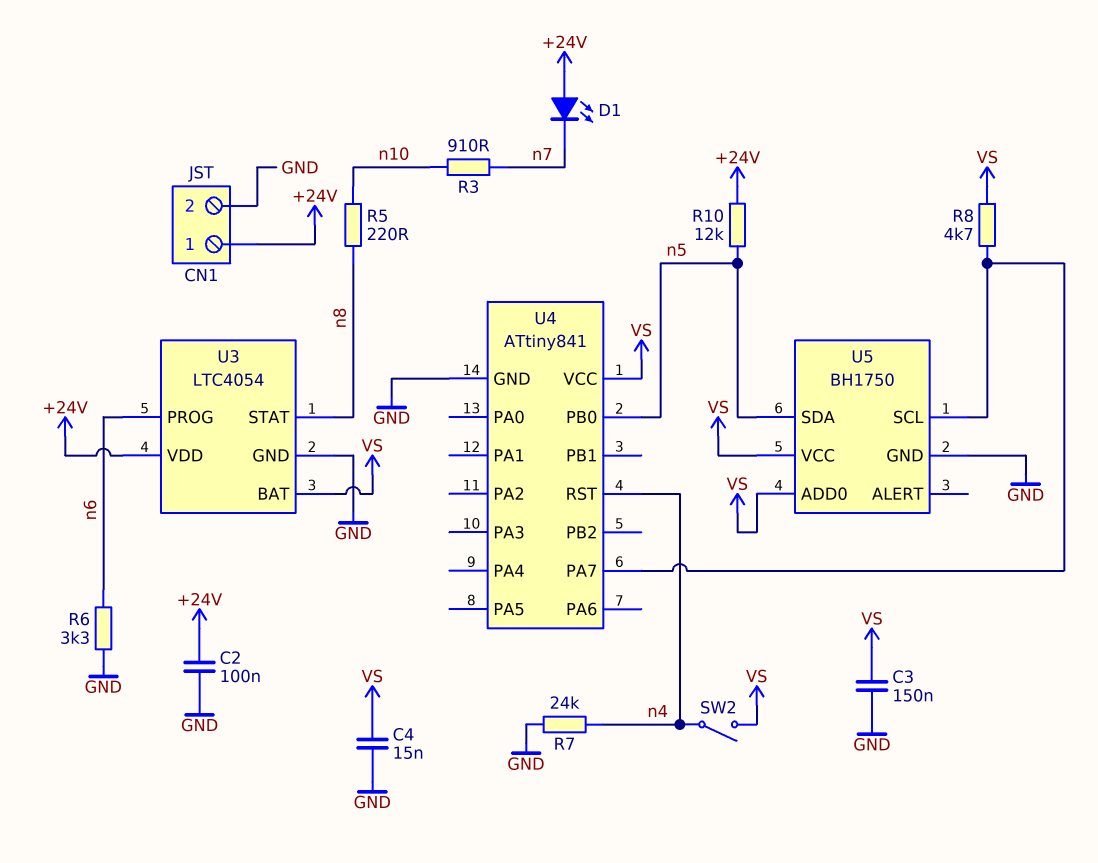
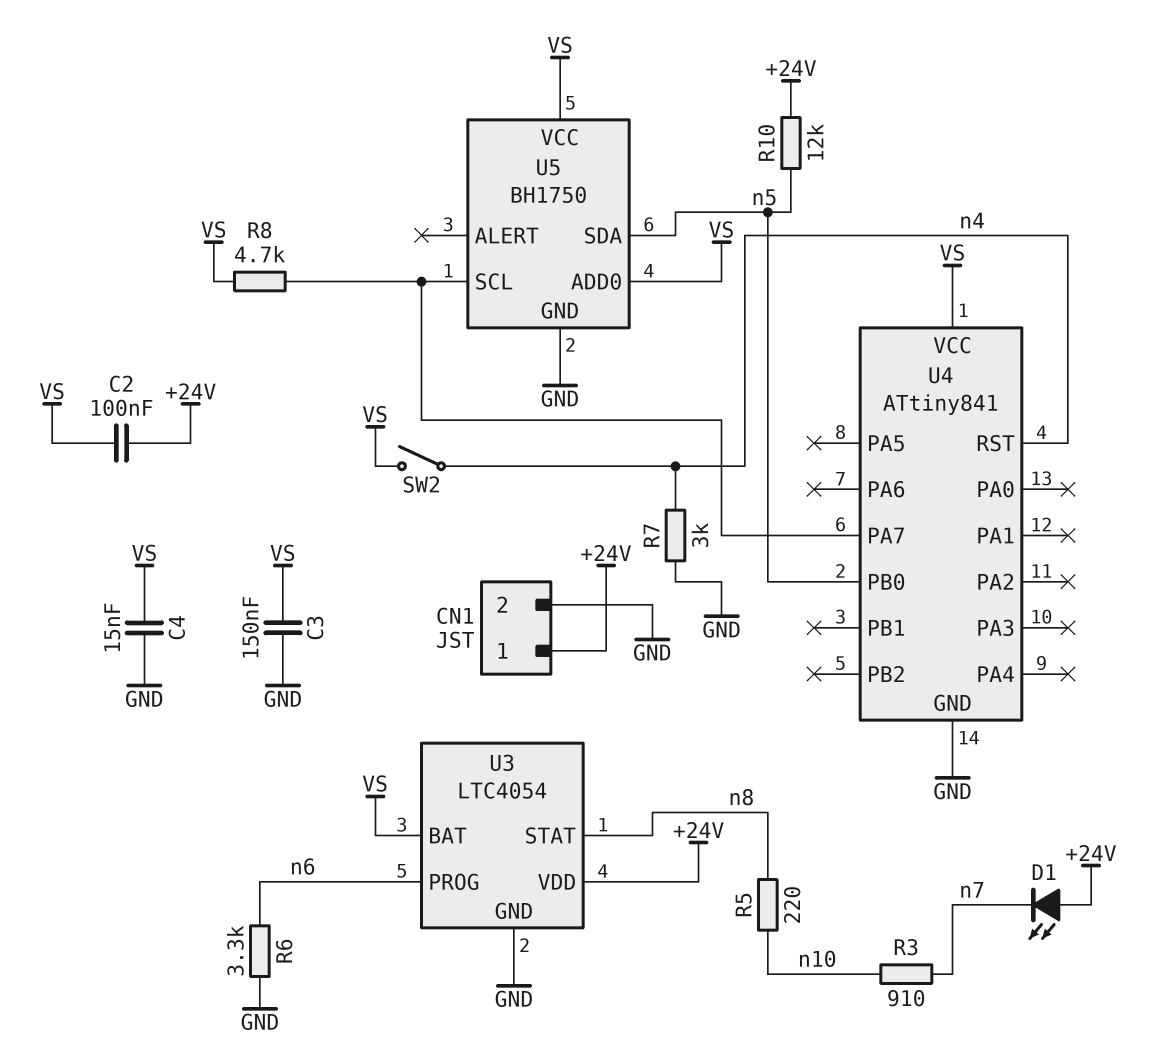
C2: 100nF (+24V, GND) -> 100nF (+24V, VS)
R7: 24k (GND, n4) -> 3k (GND, n4)

